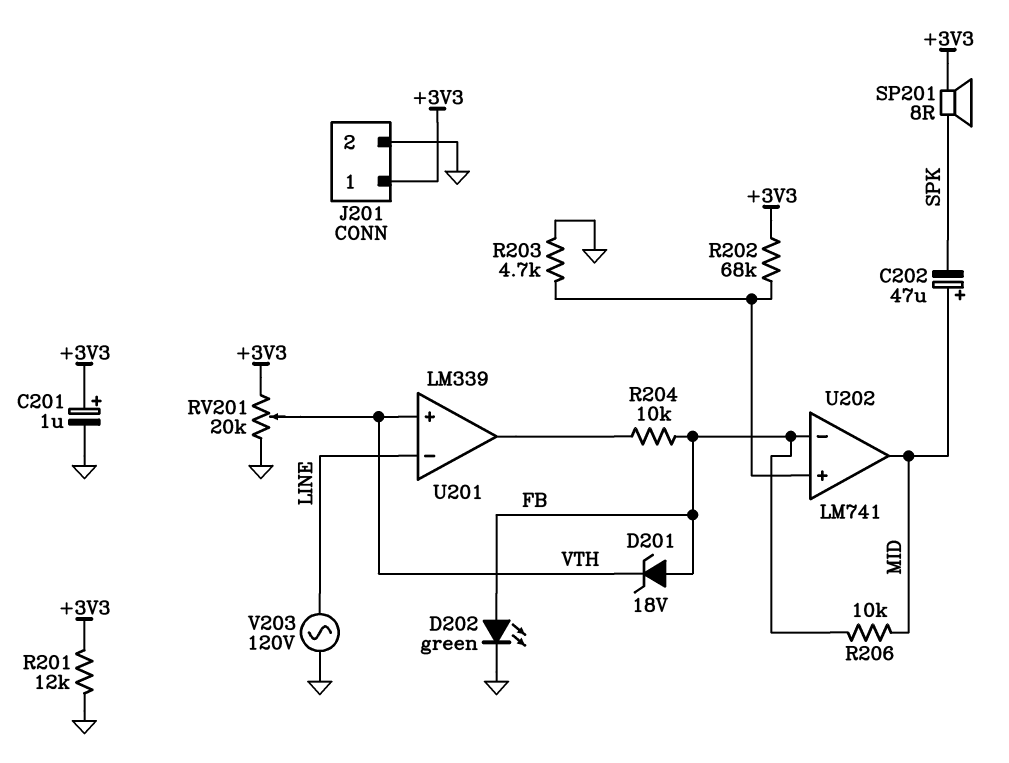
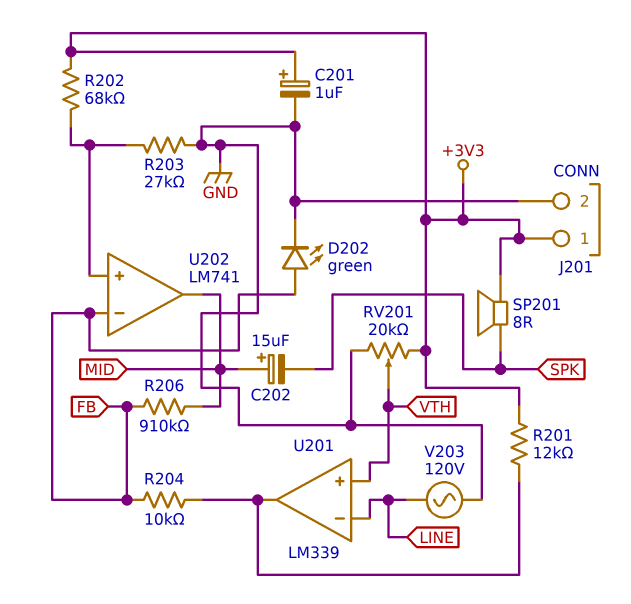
C202: 47uF (plus MID, minus SPK) -> 15uF (plus MID, minus SPK)
D201: zener 18V (A FB, K VTH) -> none
R201: 12k (+3V3, GND) -> 12k (+3V3, U201/out)
R203: 4.7k (GND, U202/in+) -> 27k (GND, U202/in+)
R206: 10k (FB, MID) -> 910k (FB, MID)

